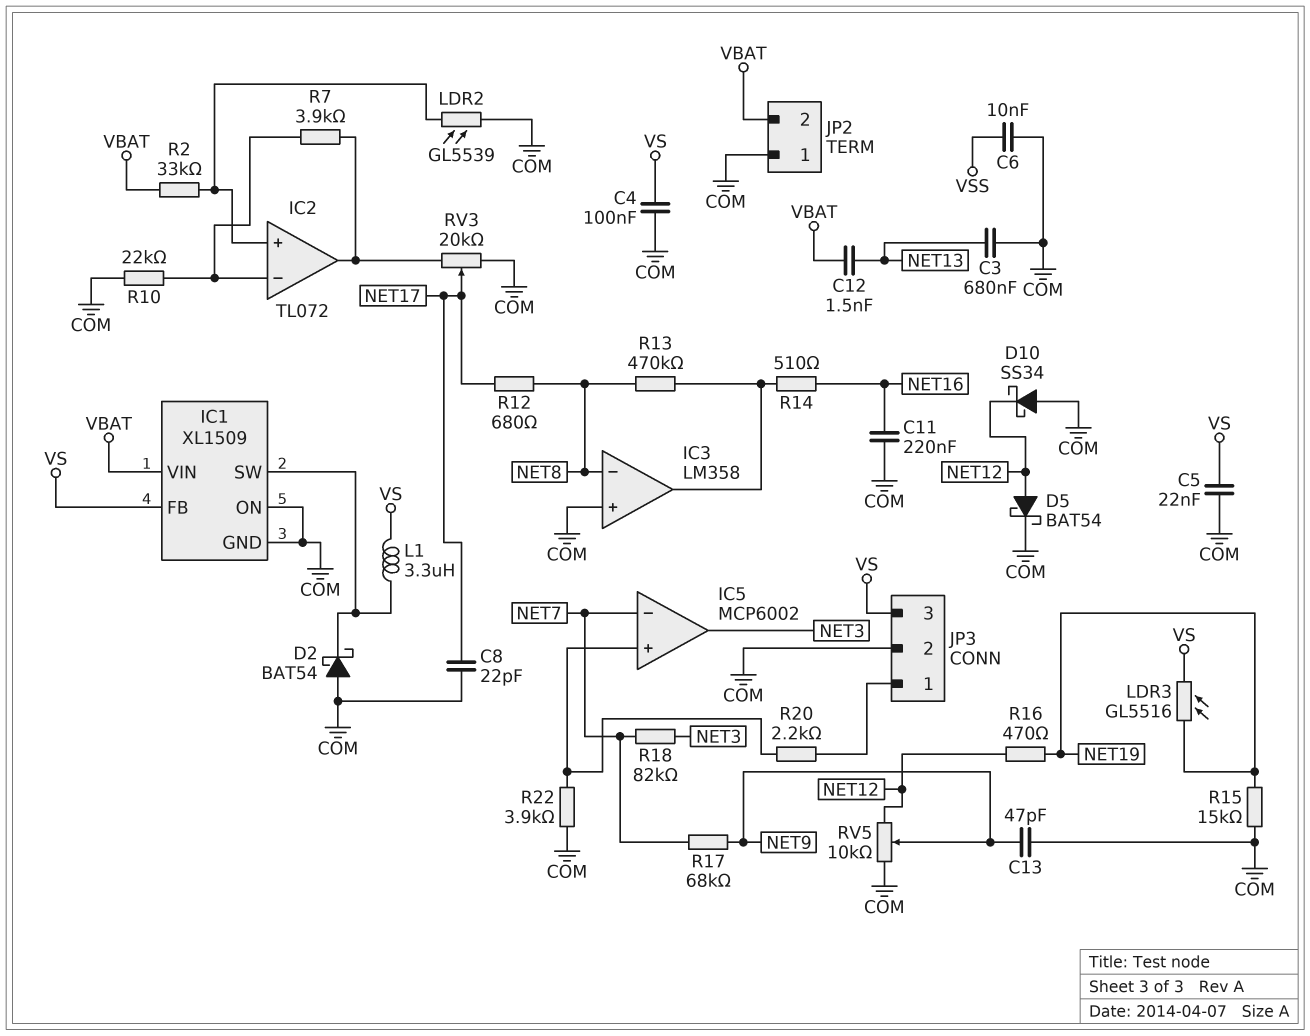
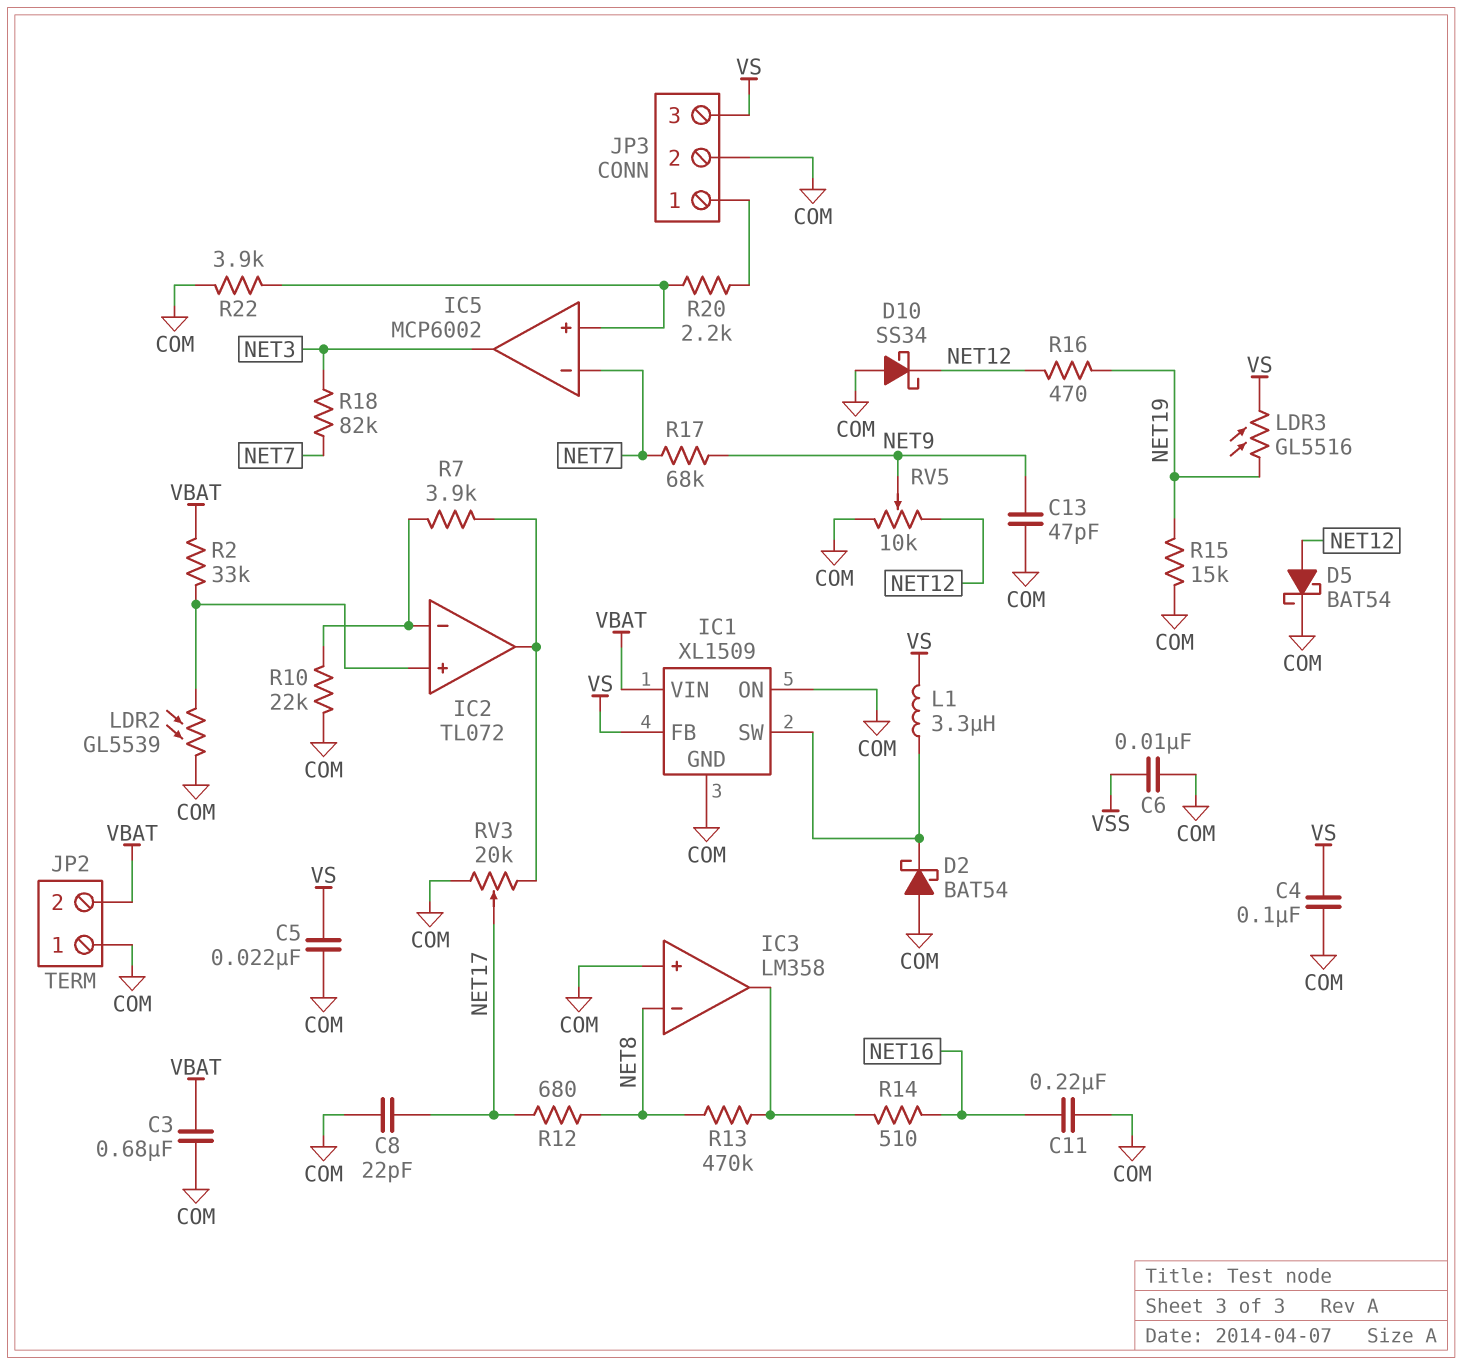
C3: 680nF (COM, NET13) -> 680nF (COM, VBAT)
C12: 1.5nF (NET13, VBAT) -> none

